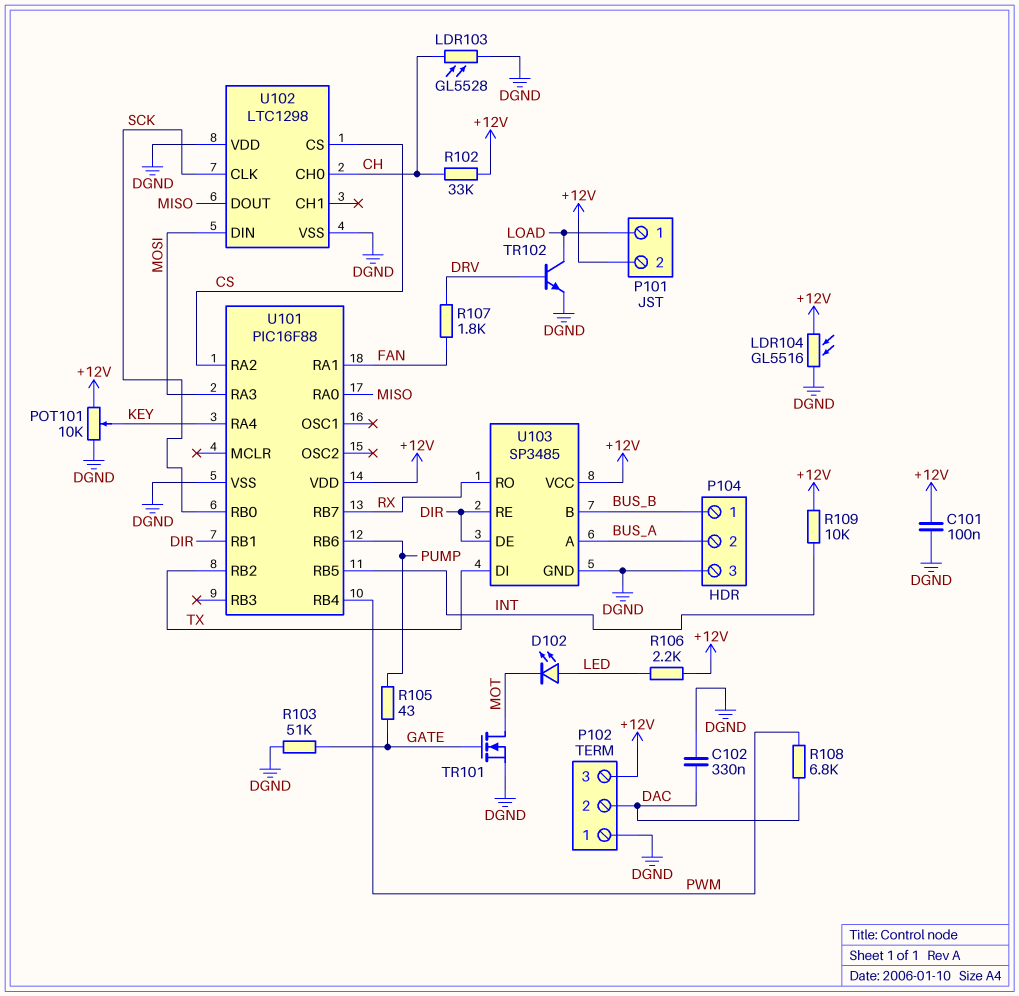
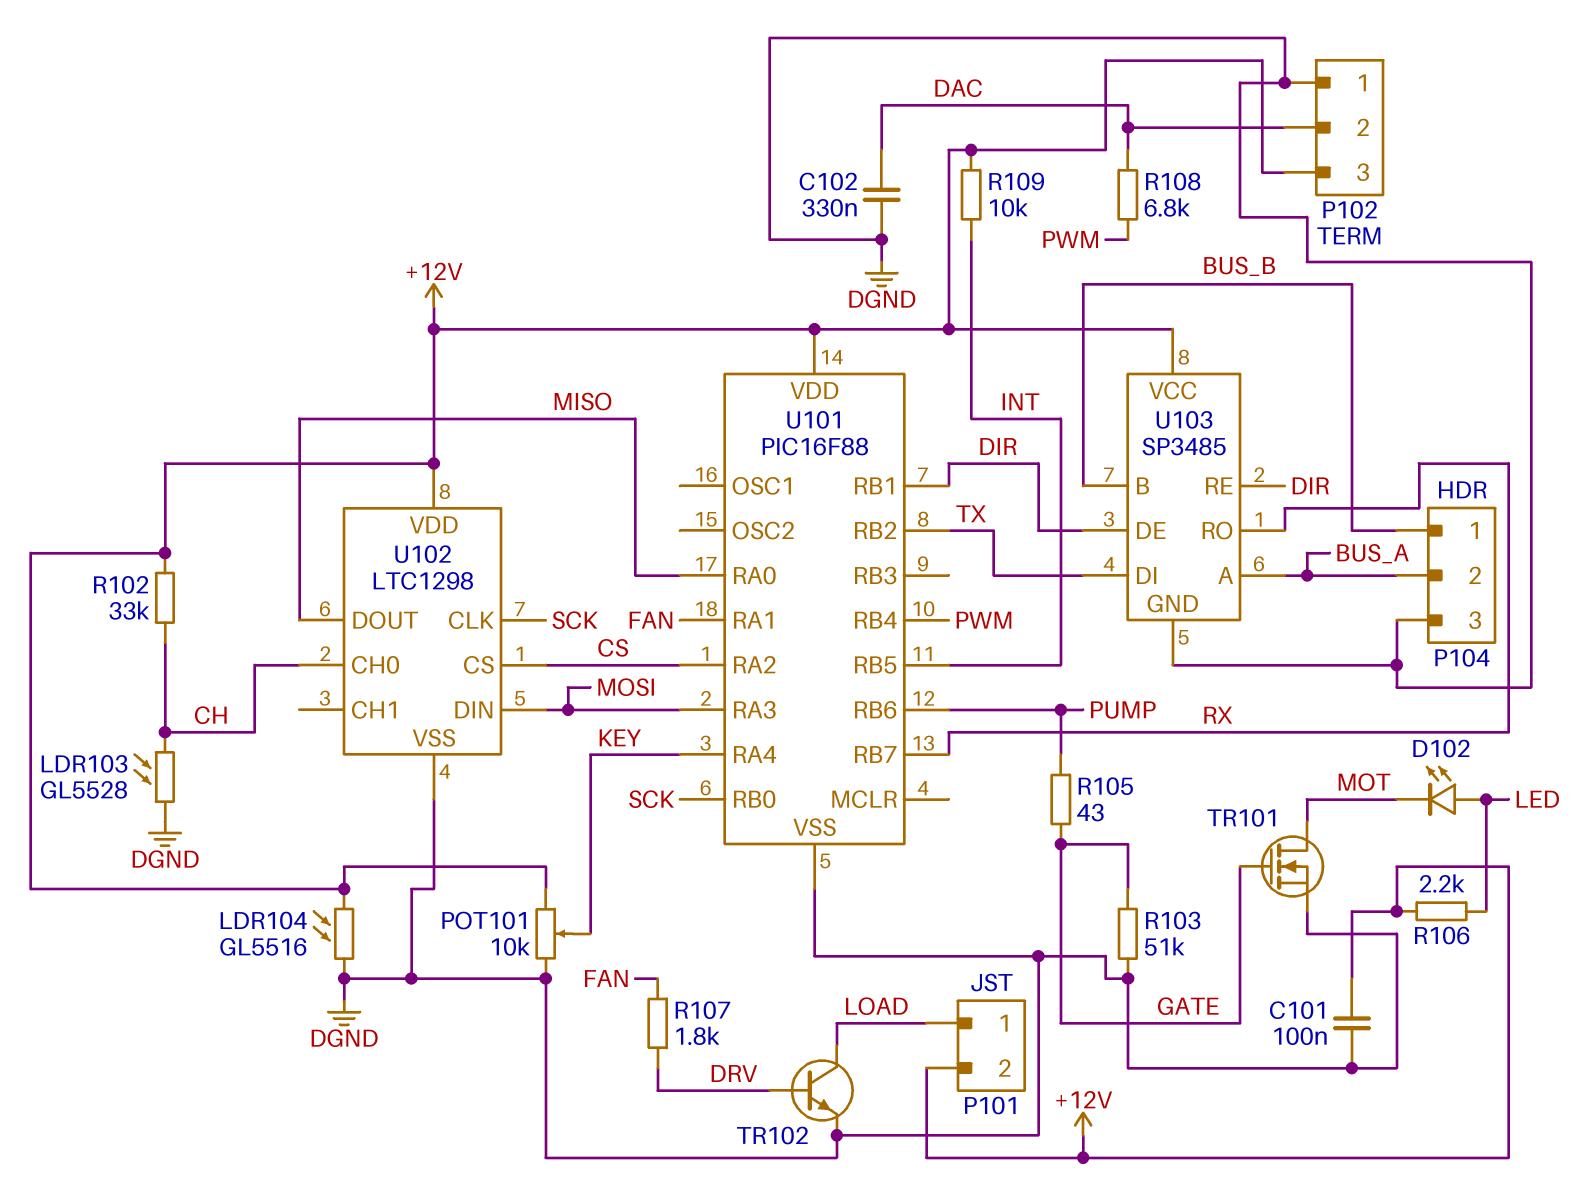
U102 pin VDD: DGND -> +12V

